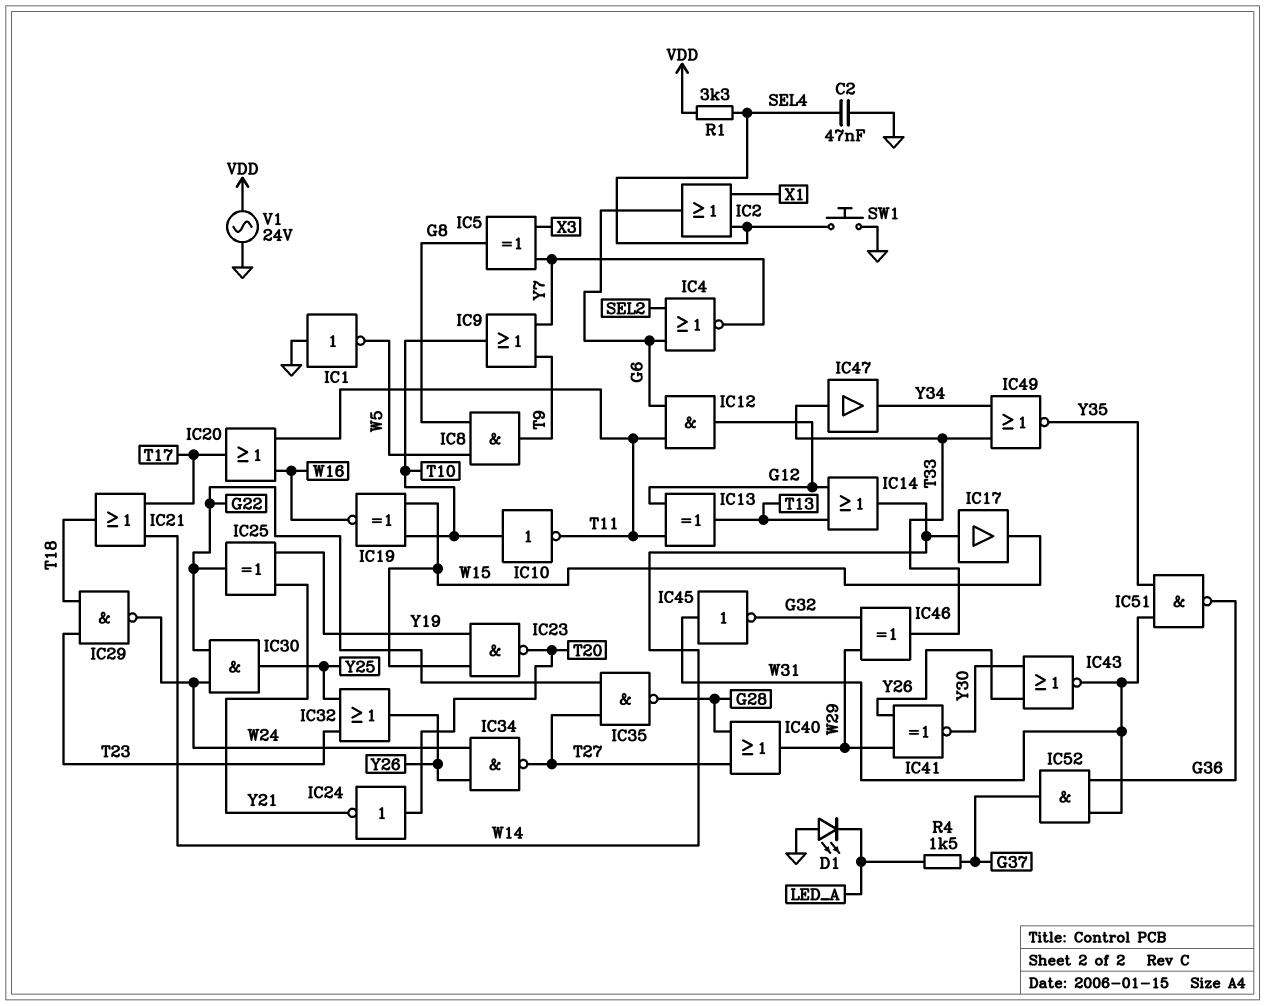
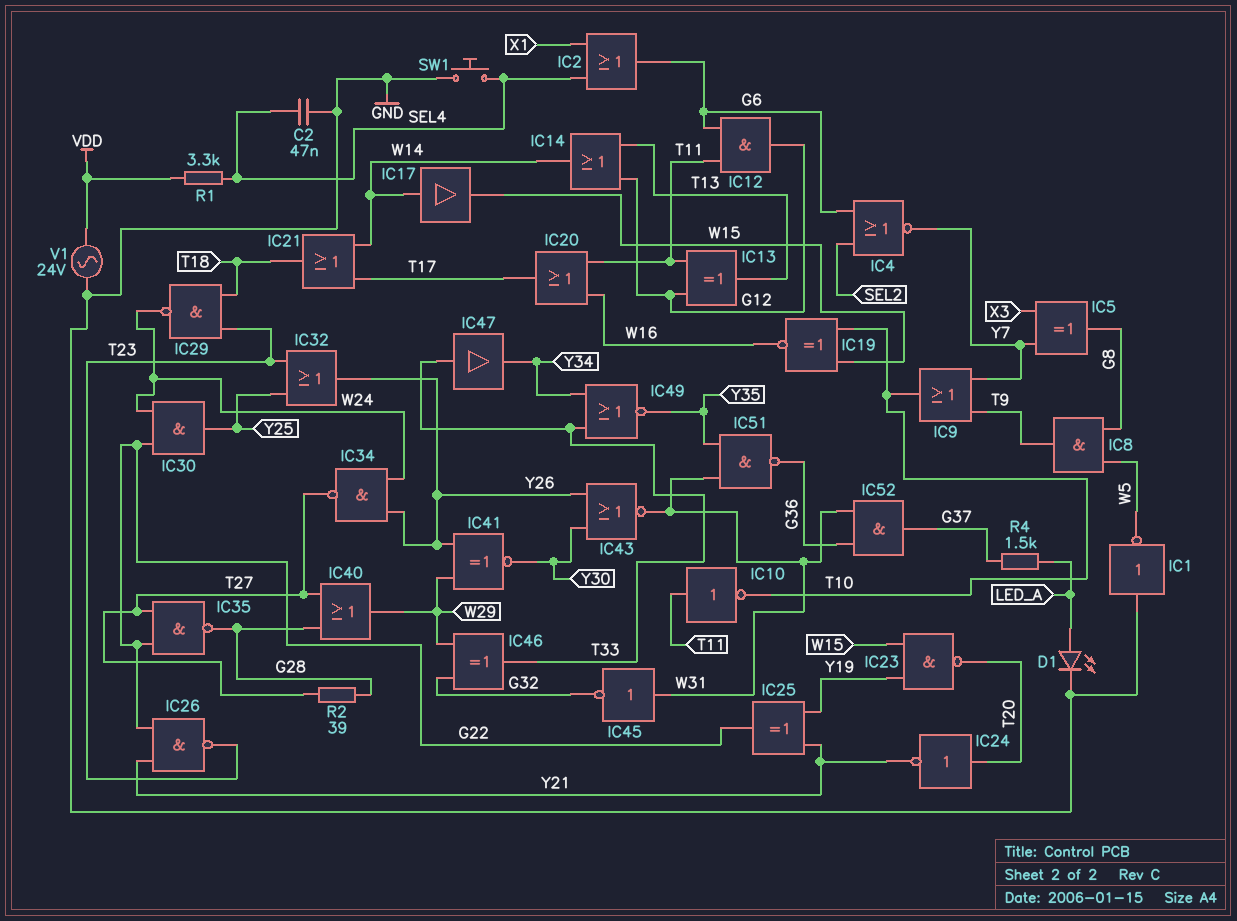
D1: LED (A GND, K LED_A) -> LED (A LED_A, K GND)
IC10: NOT (in T10, out T11) -> NOT (in T11, out T10)
IC26: none -> NAND (in G22, in Y21, out T23)
R2: none -> 39 (G28, T27)

